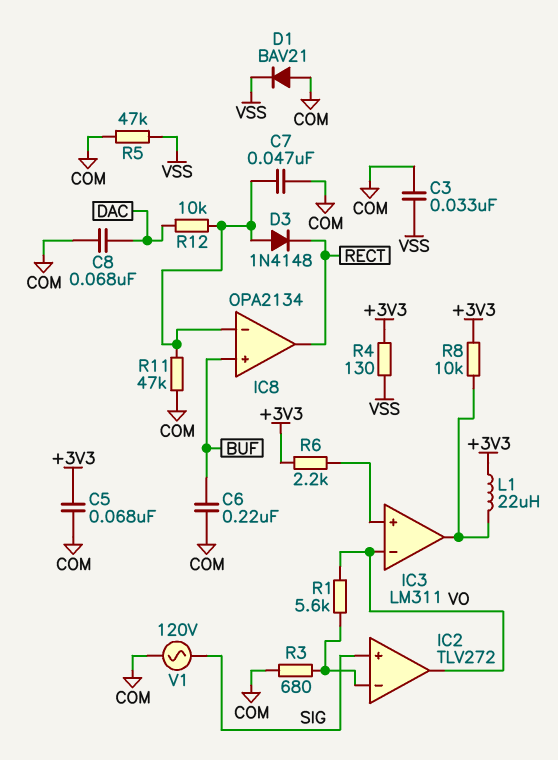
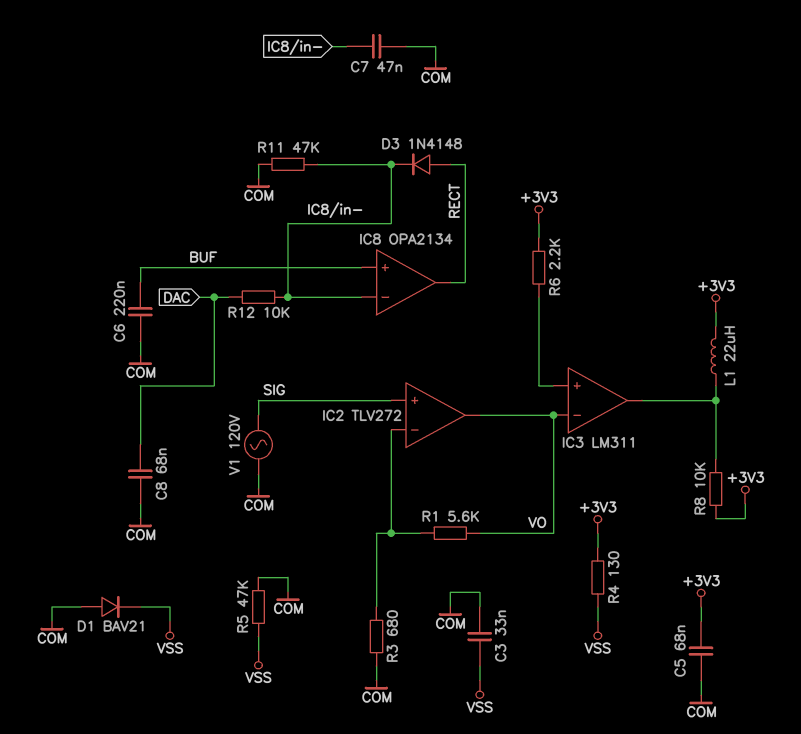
D3: diode 1N4148 (A IC8/in-, K RECT) -> diode 1N4148 (A RECT, K IC8/in-)

